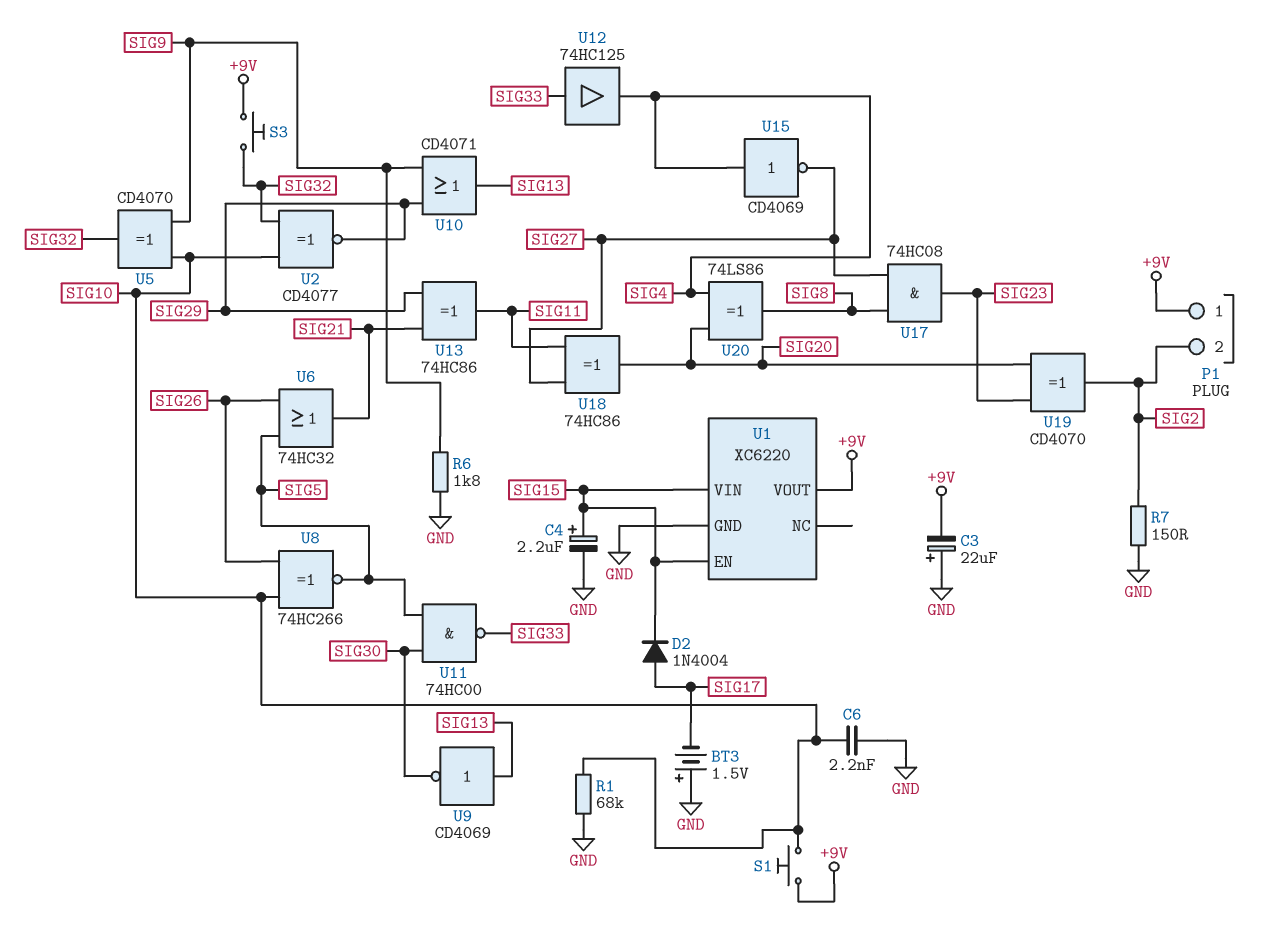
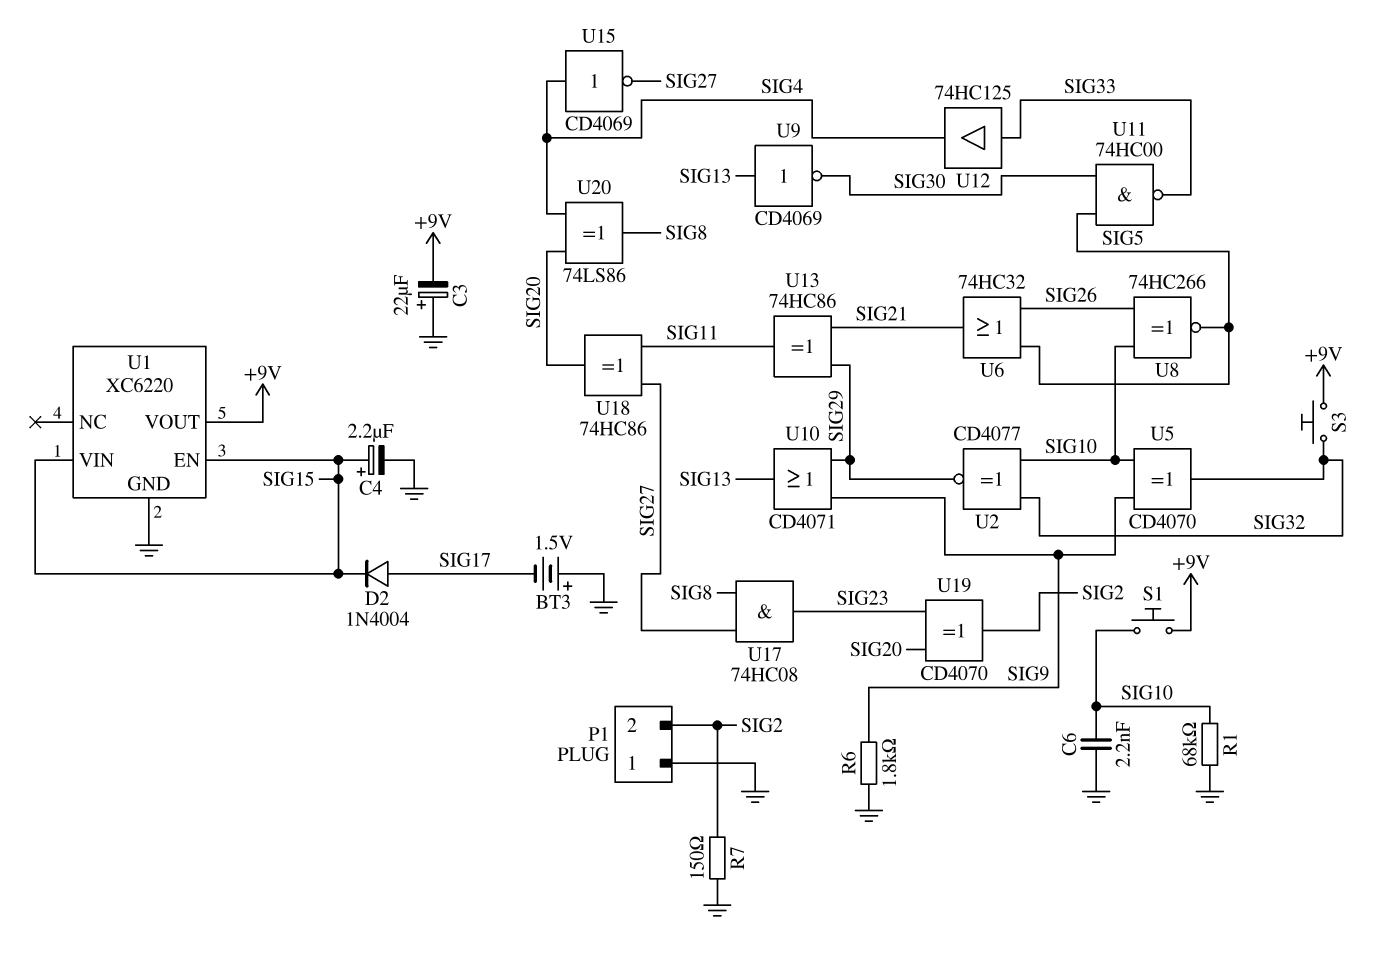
P1 pin 1: +9V -> GND

